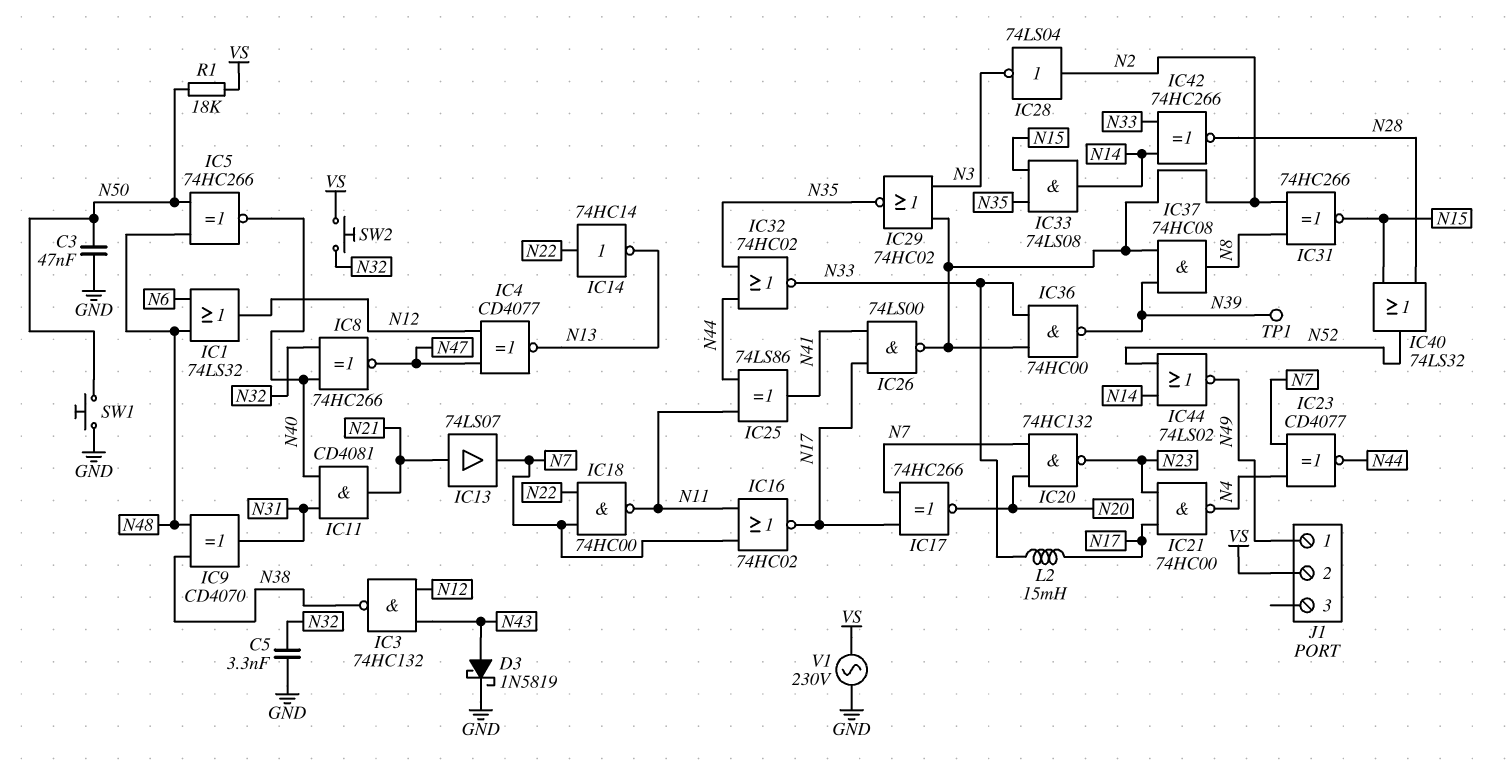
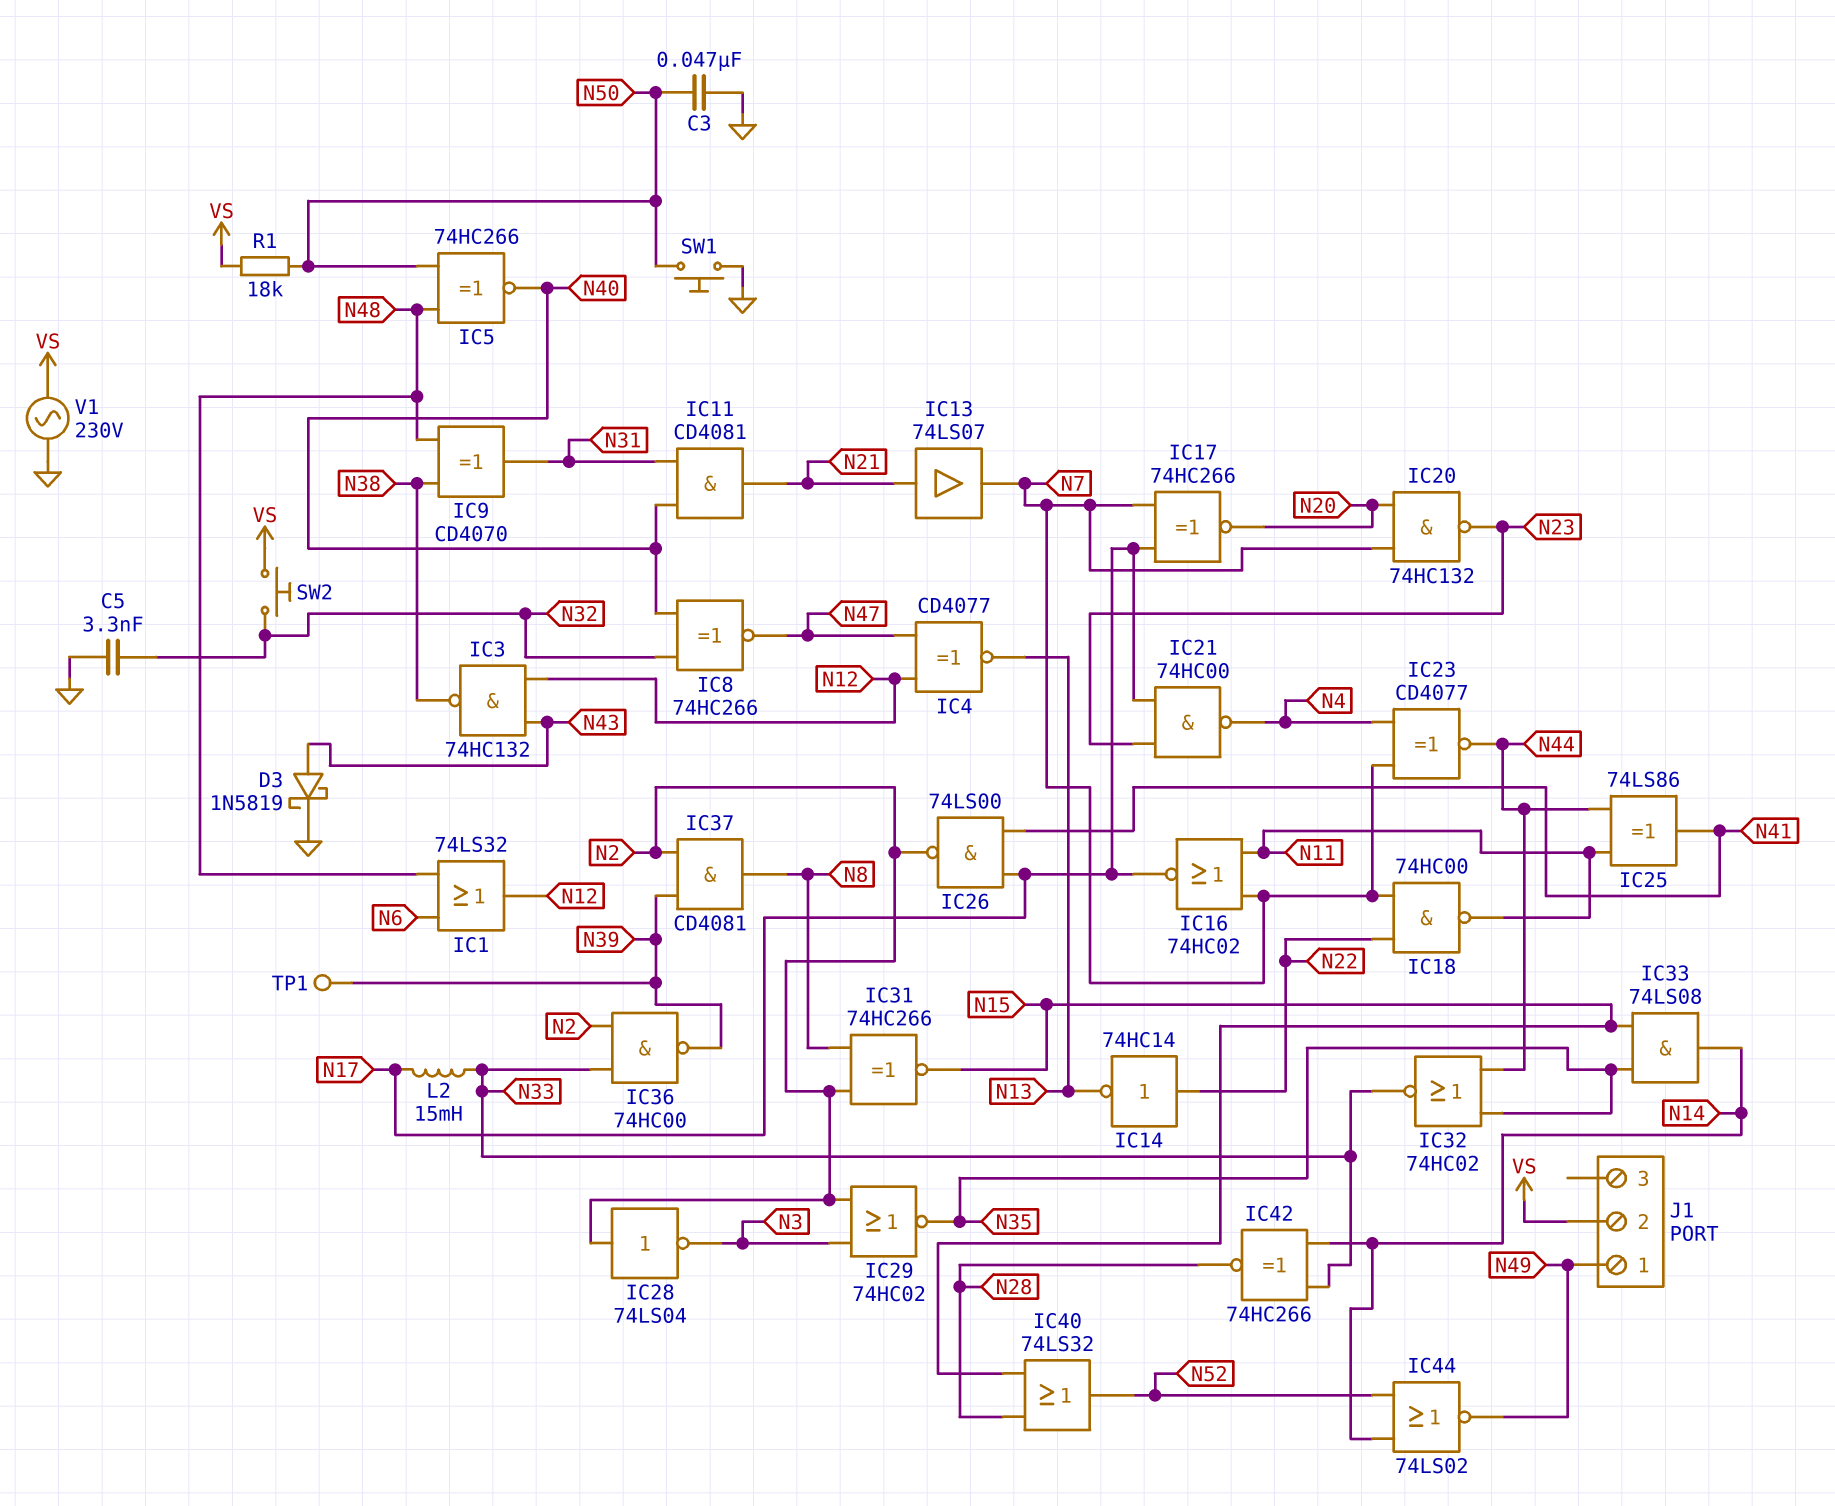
IC37: AND 74HC08 (in N2, in N39, out N8) -> AND CD4081 (in N2, in N39, out N8)

